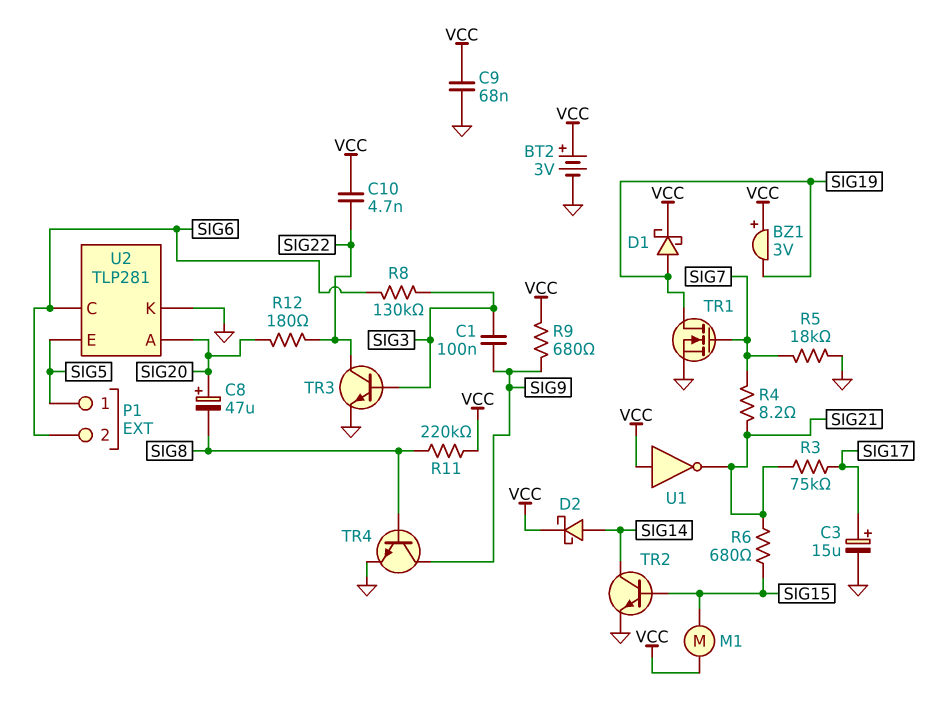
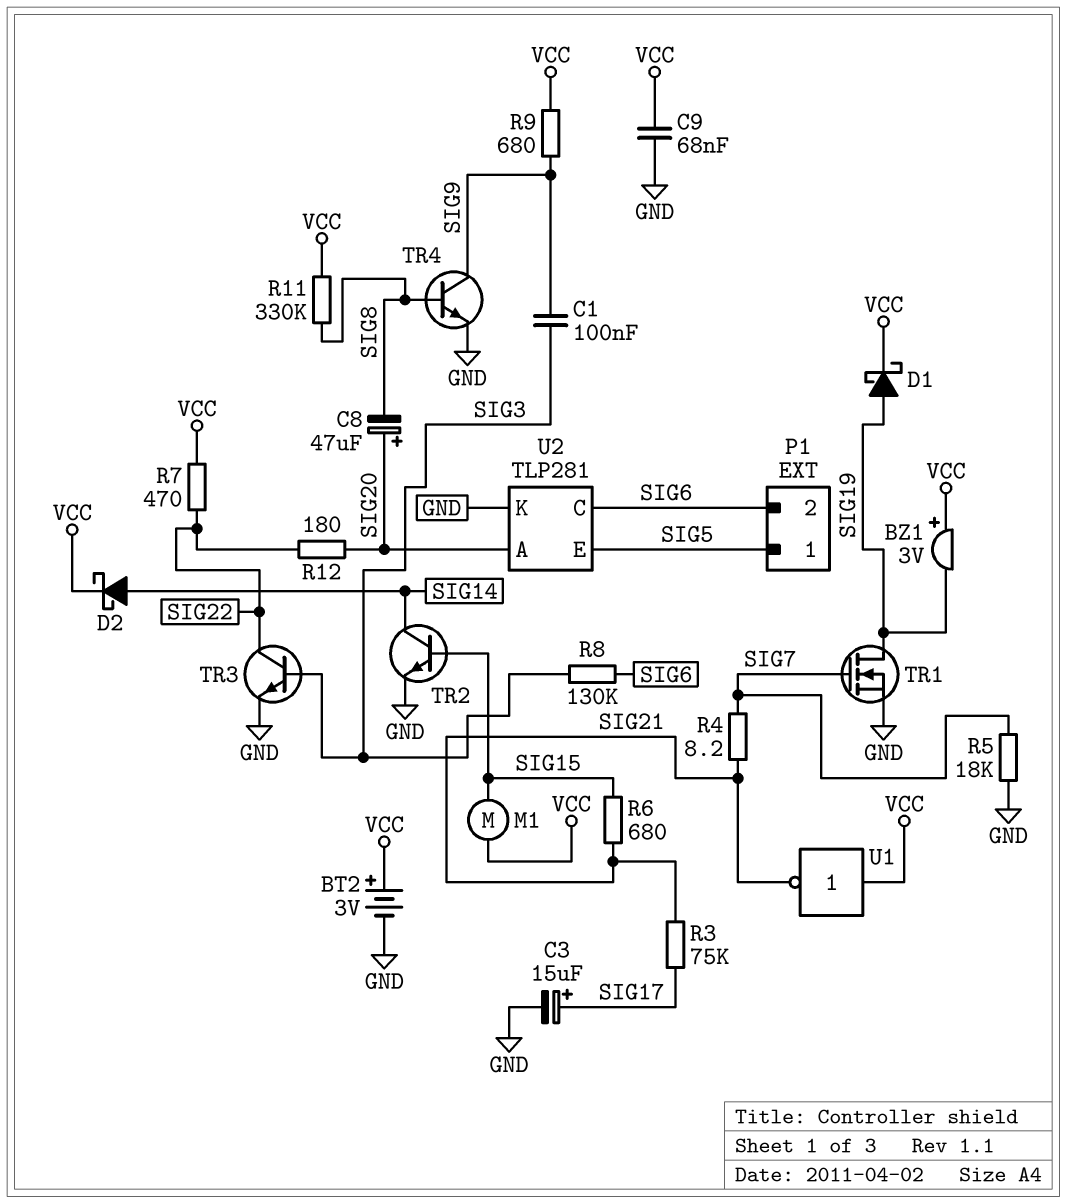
C10: 4.7nF (SIG22, VCC) -> none
R7: none -> 470 (SIG22, VCC)
R11: 220k (SIG8, VCC) -> 330k (SIG8, VCC)

